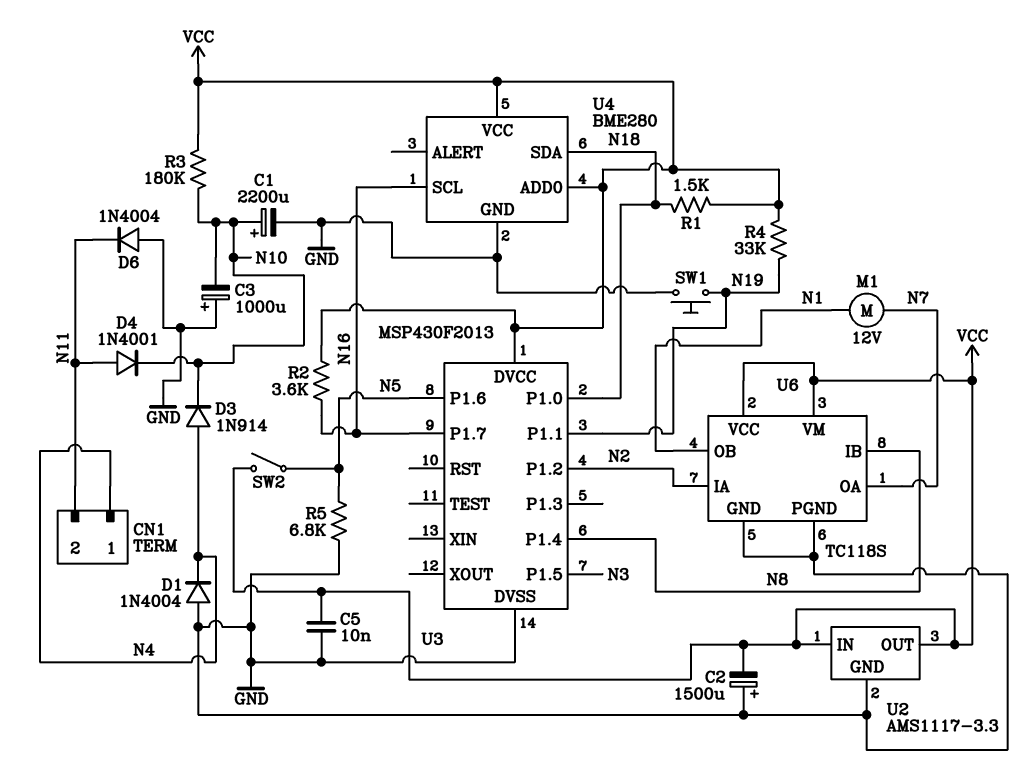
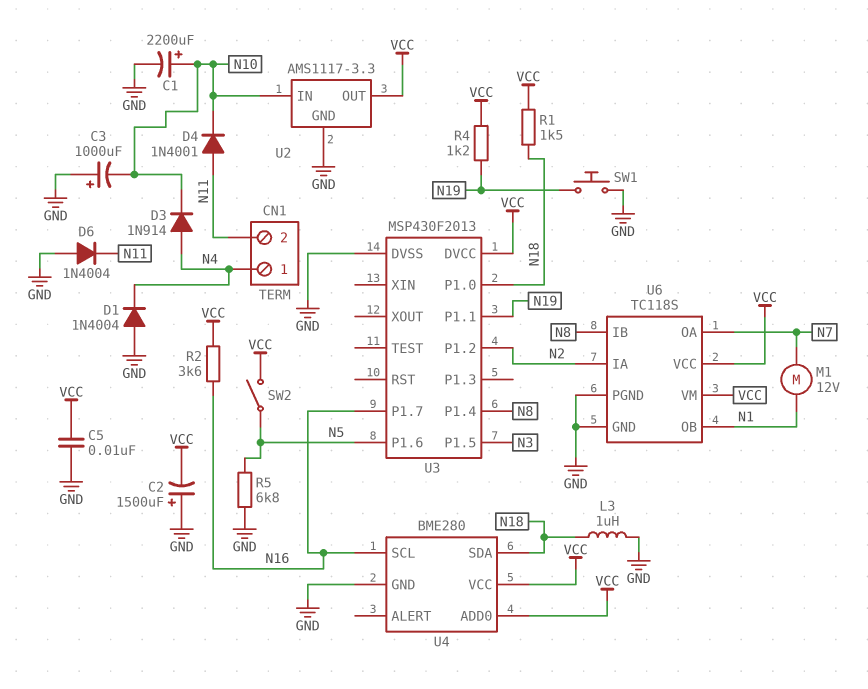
L3: none -> 1uH (GND, N18)
R3: 180k (N10, VCC) -> none
R4: 33k (N19, VCC) -> 1.2k (N19, VCC)
U2 pin IN: VCC -> N10

